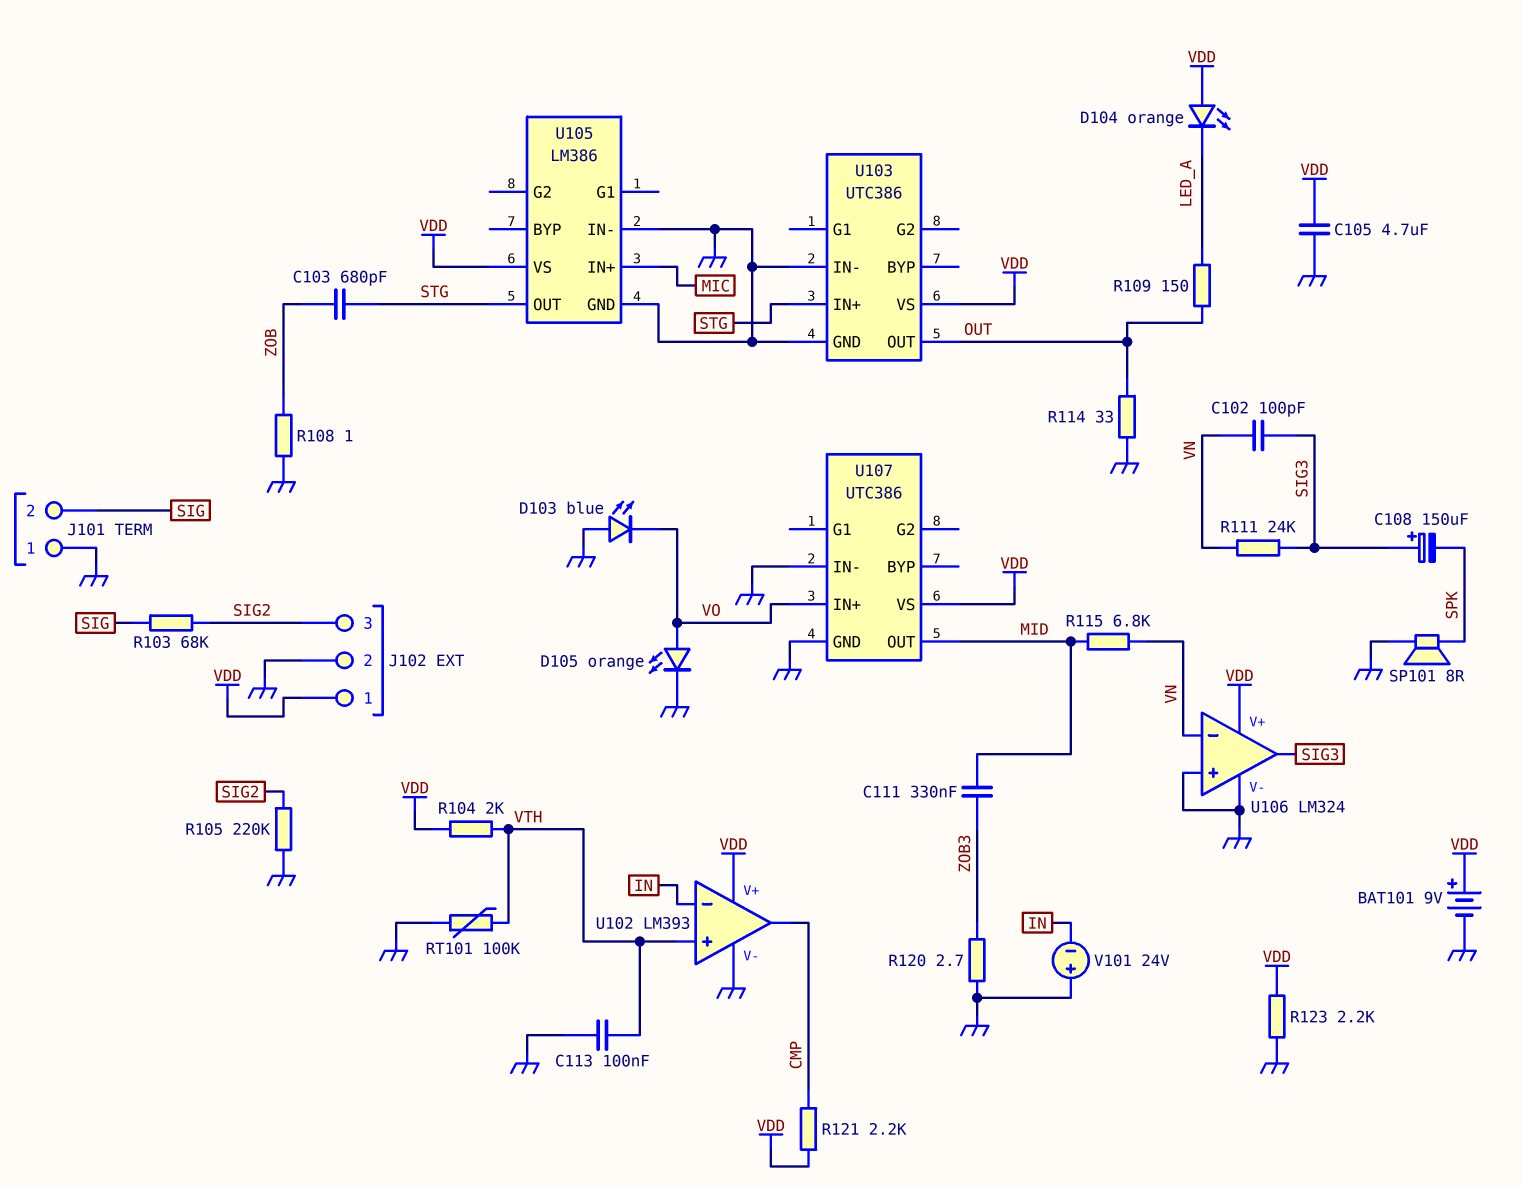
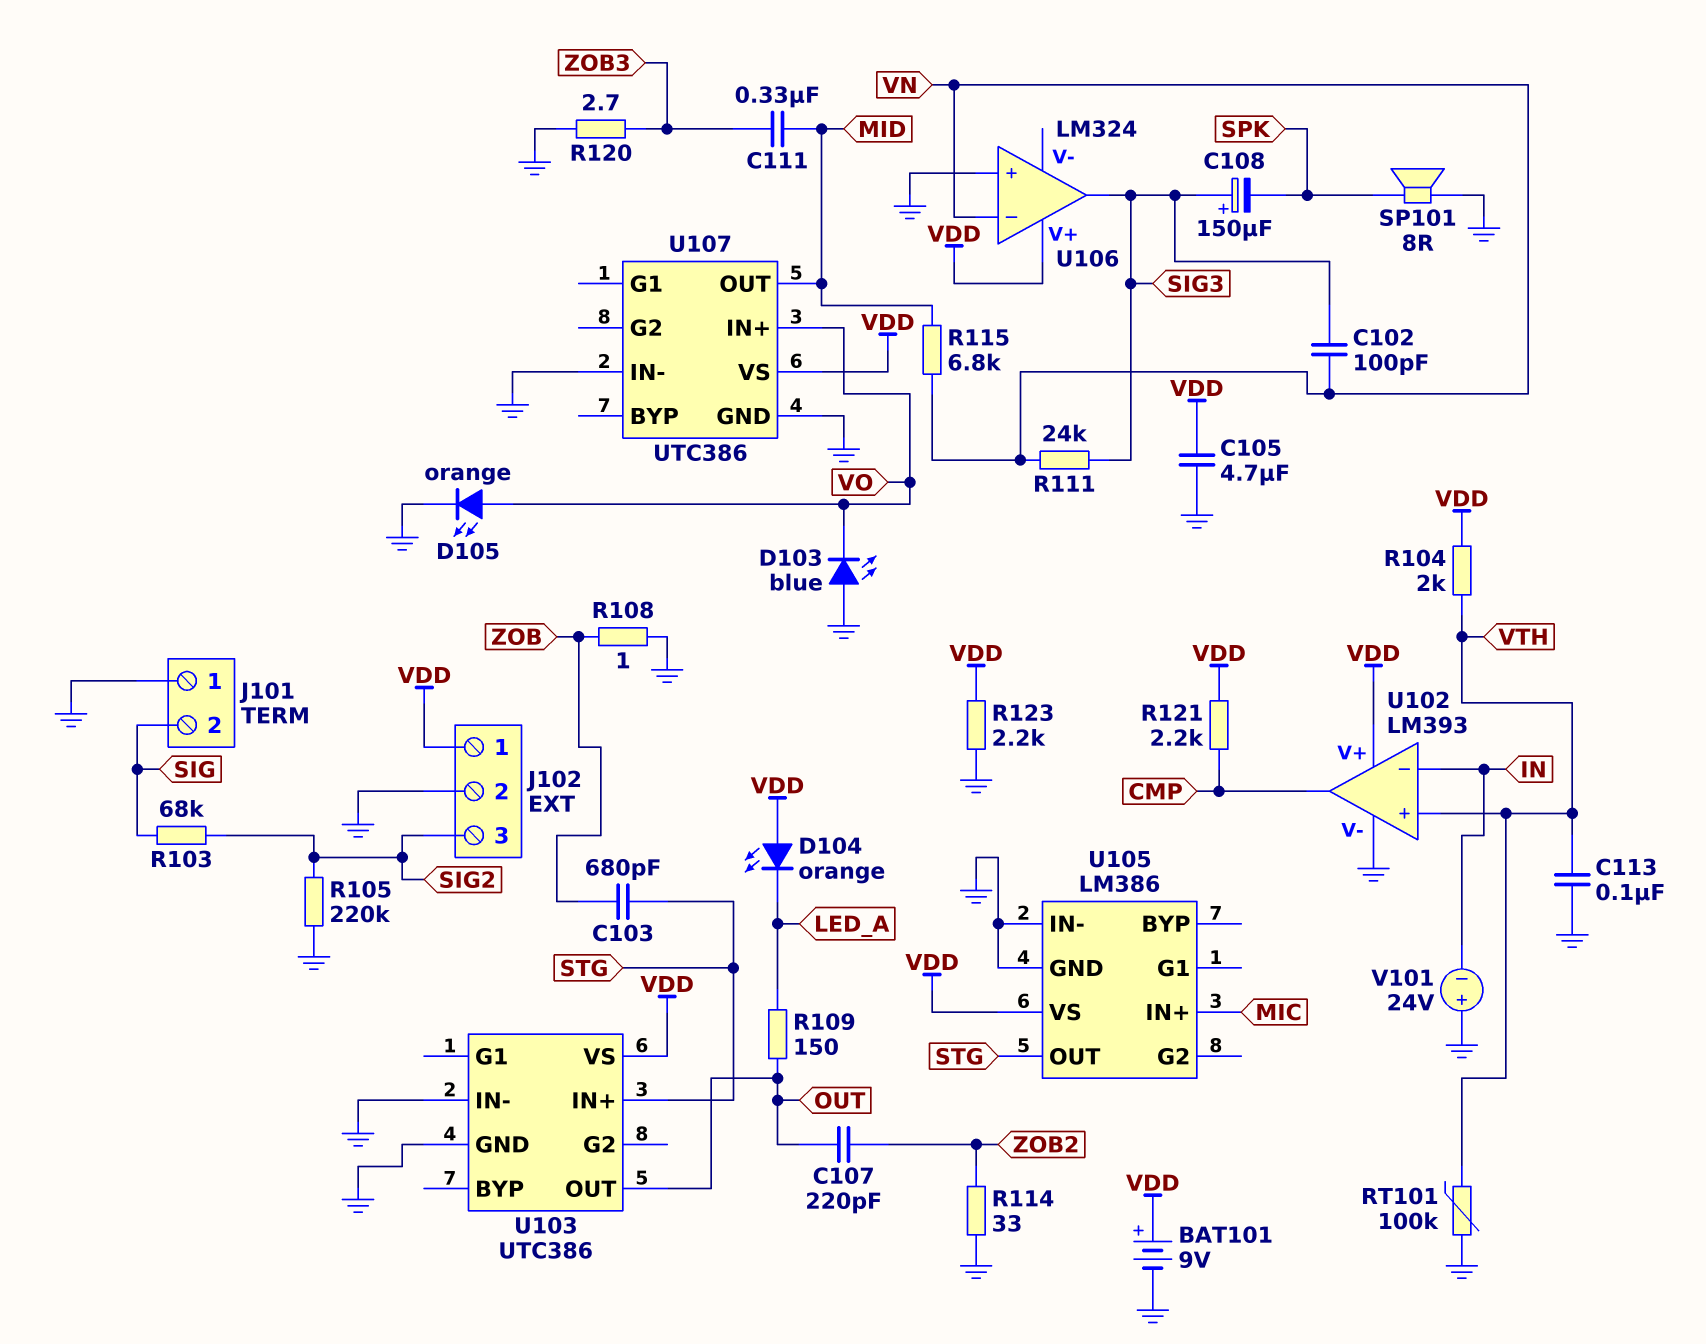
C107: none -> 220pF (OUT, ZOB2)
R114: 33 (GND, OUT) -> 33 (GND, ZOB2)
U106 pin V-: GND -> none

